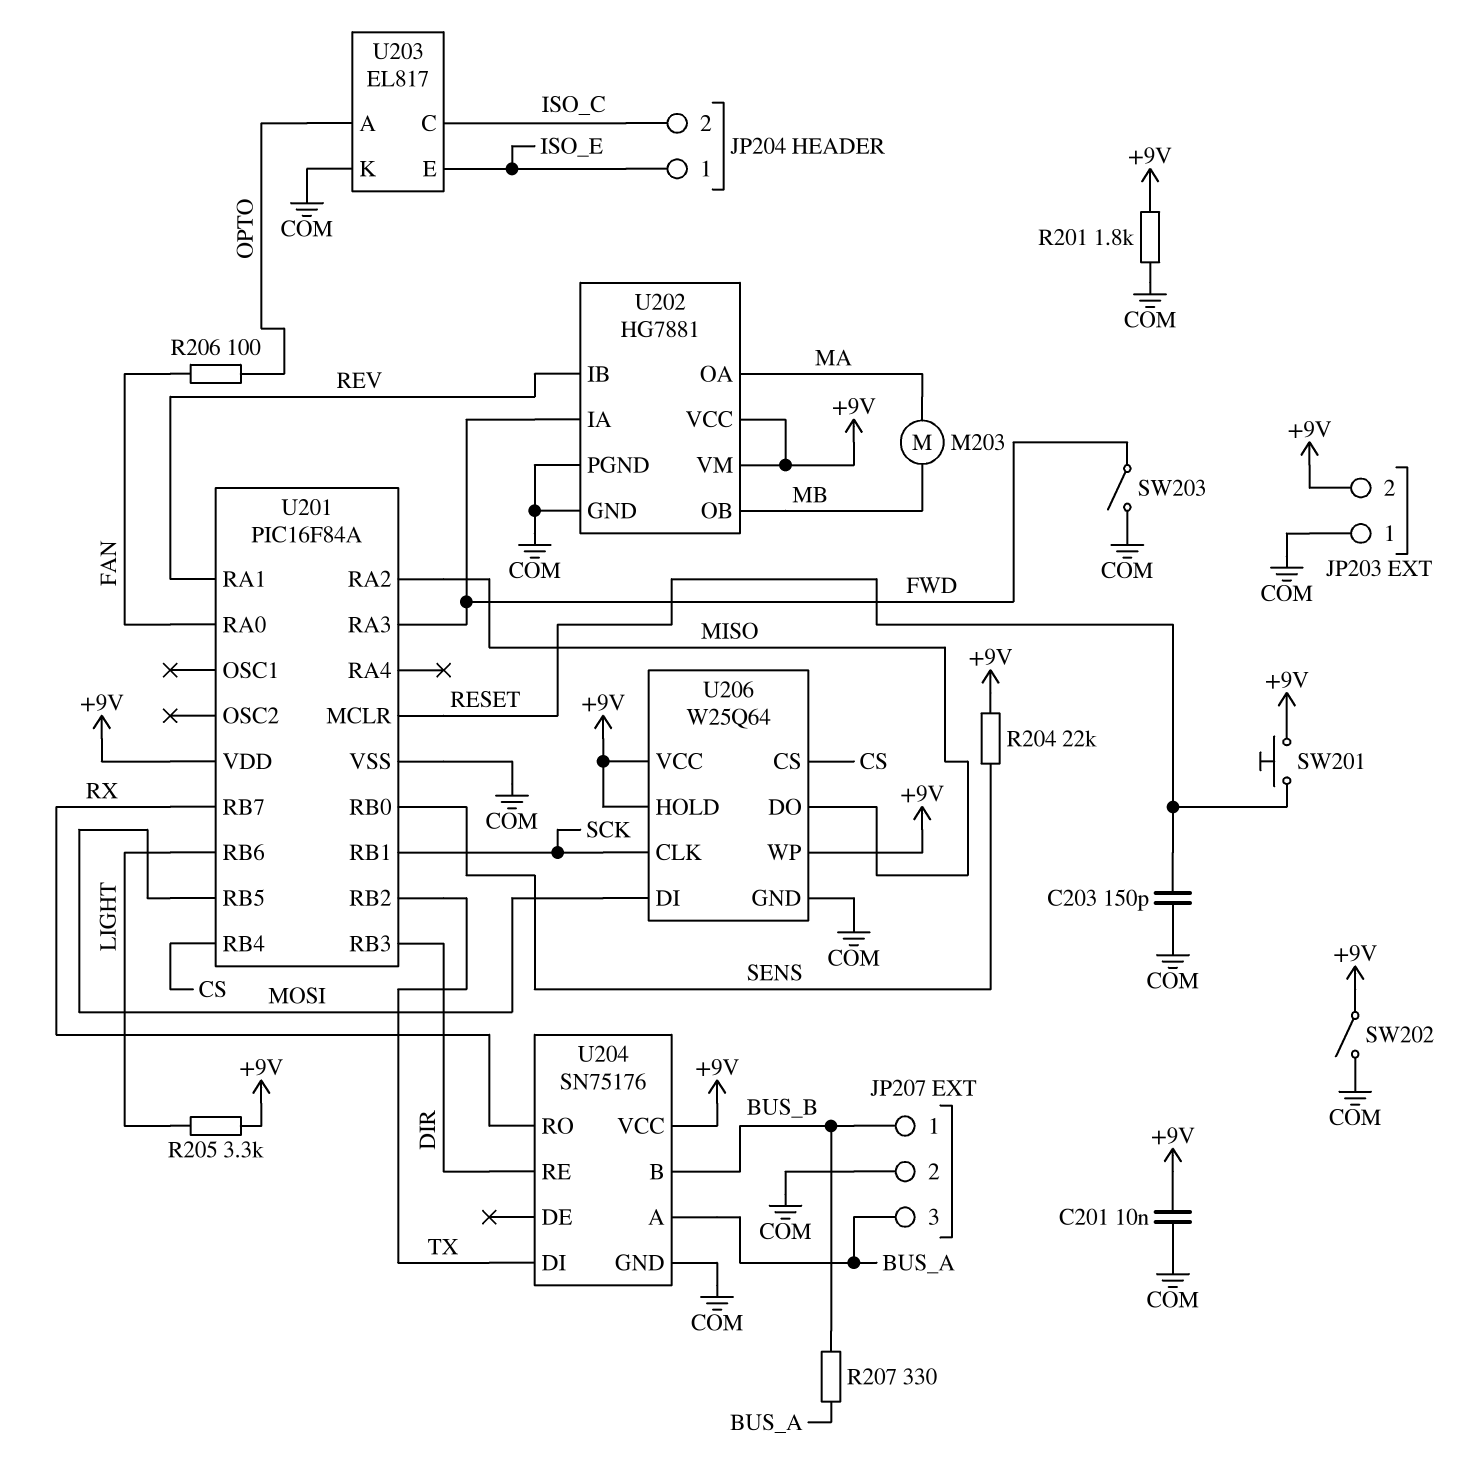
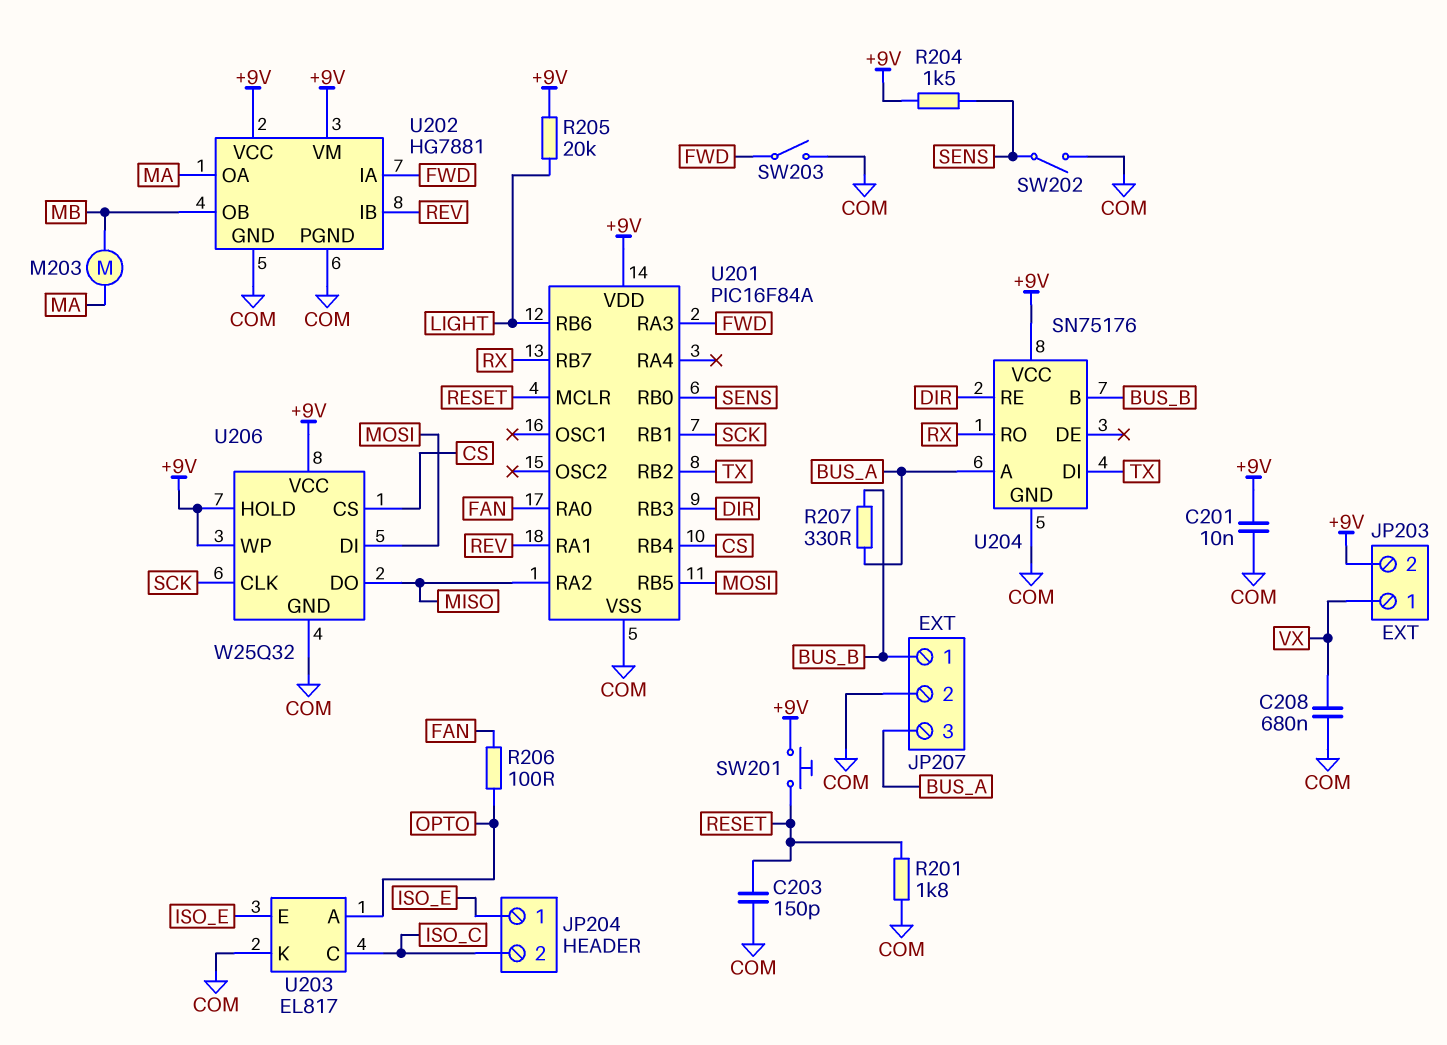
C208: none -> 680nF (COM, VX)
JP203 pin 1: COM -> VX
R201: 1.8k (+9V, COM) -> 1.8k (COM, RESET)
R204: 22k (+9V, SENS) -> 1.5k (+9V, SENS)
R205: 3.3k (+9V, LIGHT) -> 20k (+9V, LIGHT)
SW202: switch (+9V, COM) -> switch (COM, SENS)
U206: W25Q64 -> W25Q32

